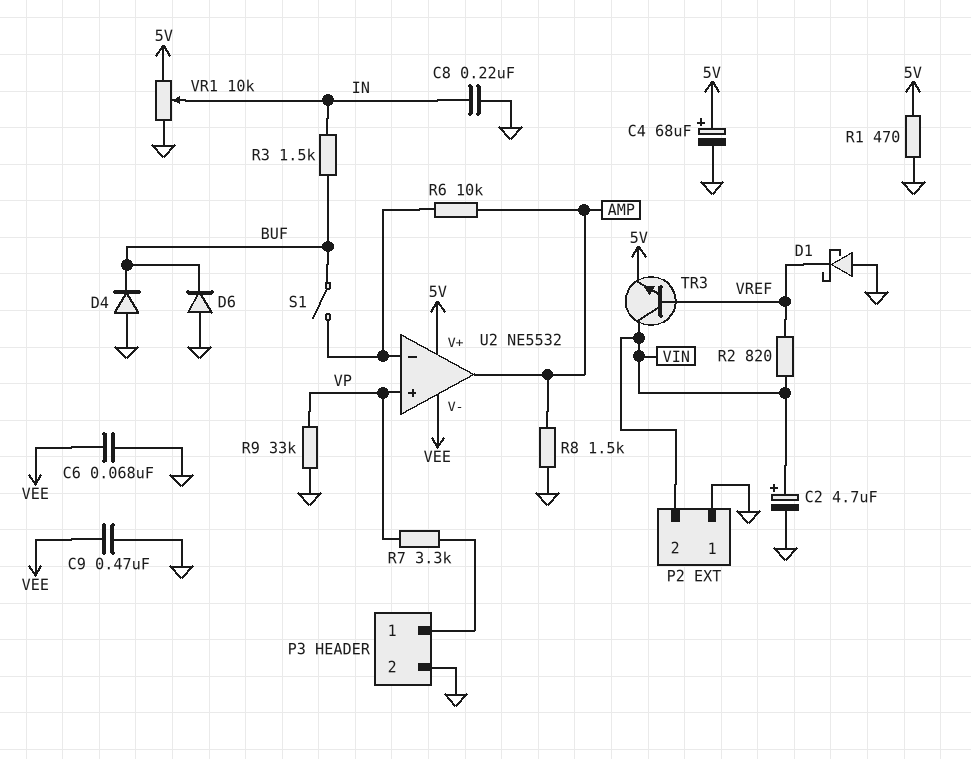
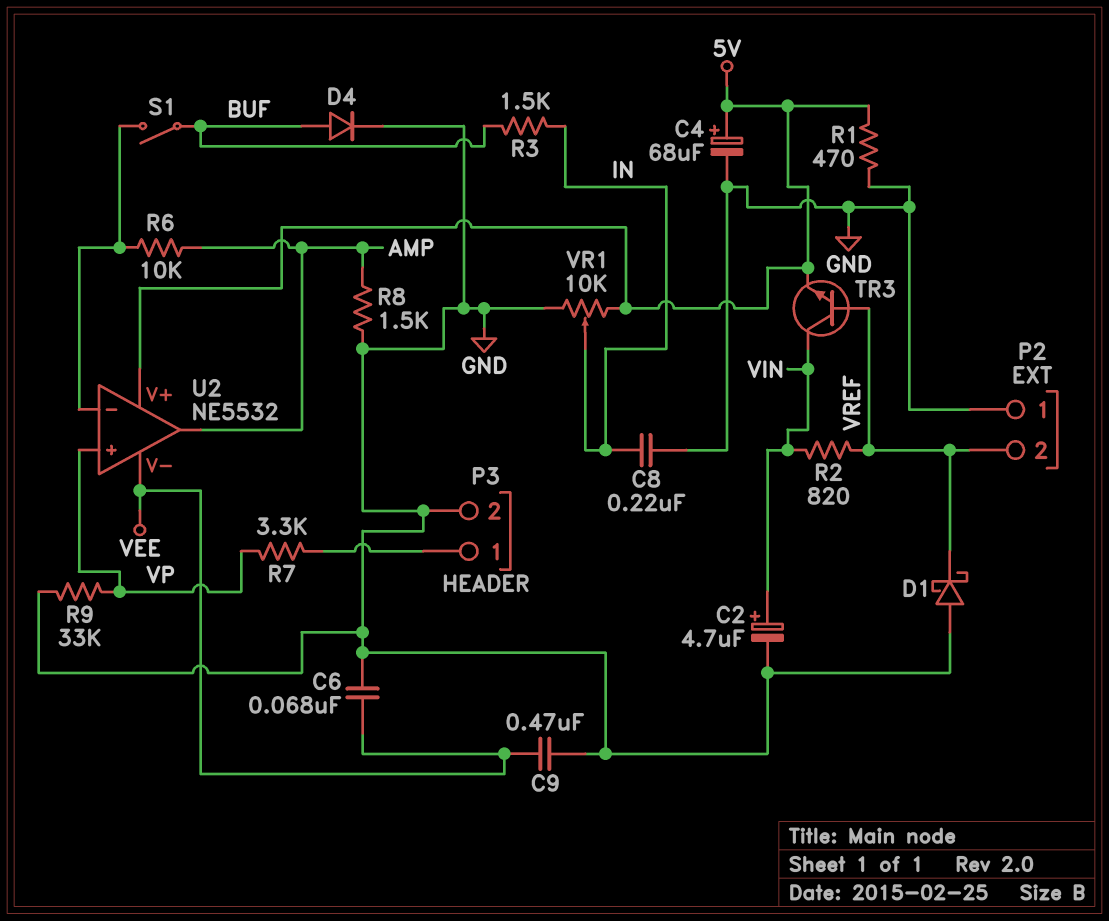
D4: diode (A GND, K BUF) -> diode (A BUF, K GND)
D6: diode (A GND, K BUF) -> none
P2 pin 2: VIN -> VREF

